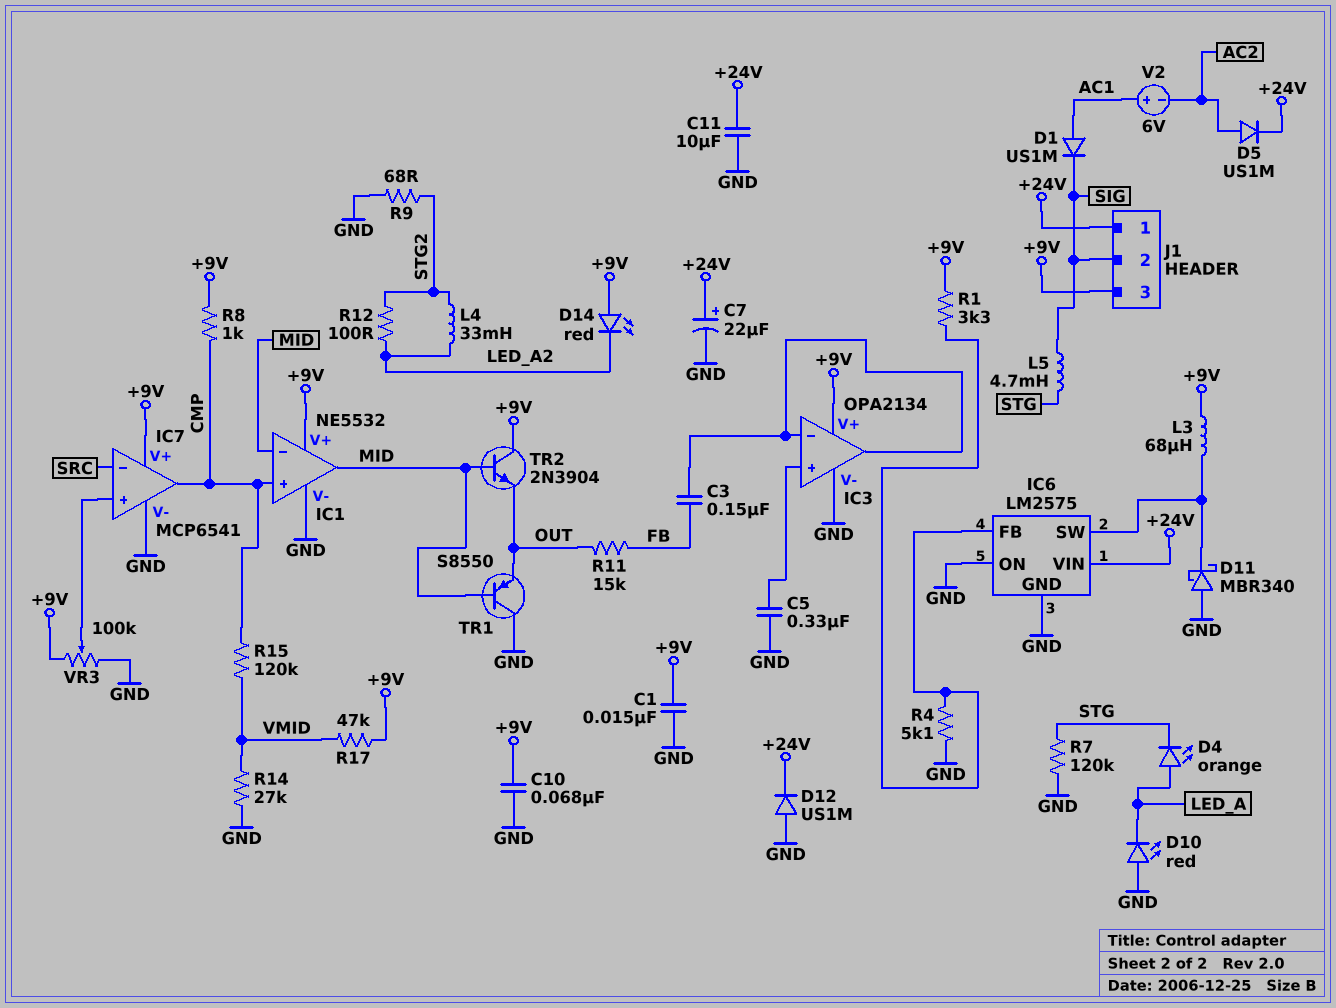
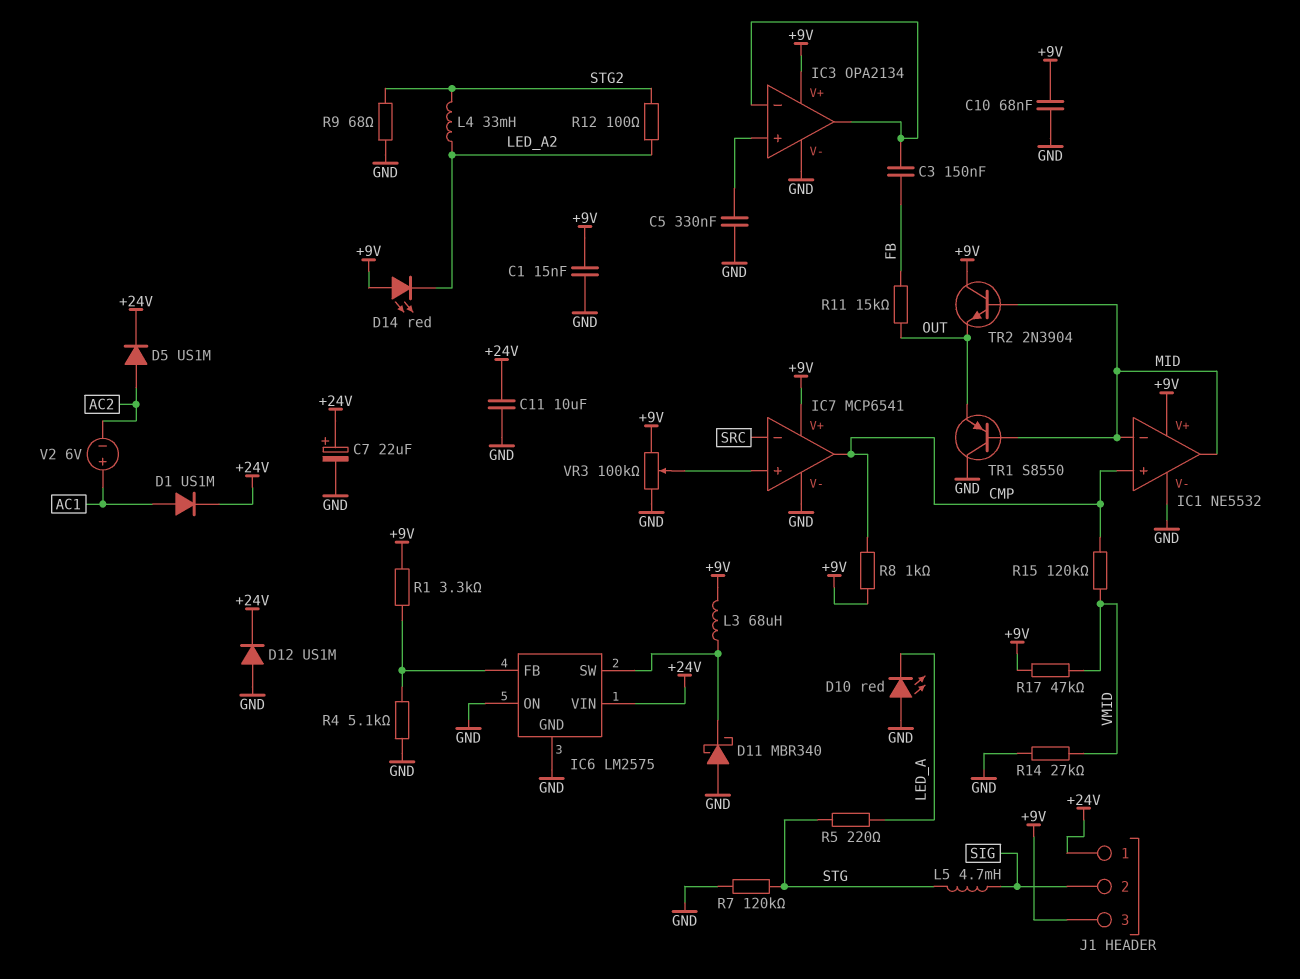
D1: diode US1M (A AC1, K SIG) -> diode US1M (A AC1, K +24V)
D4: LED orange (A LED_A, K STG) -> none
R5: none -> 220 (LED_A, STG)

